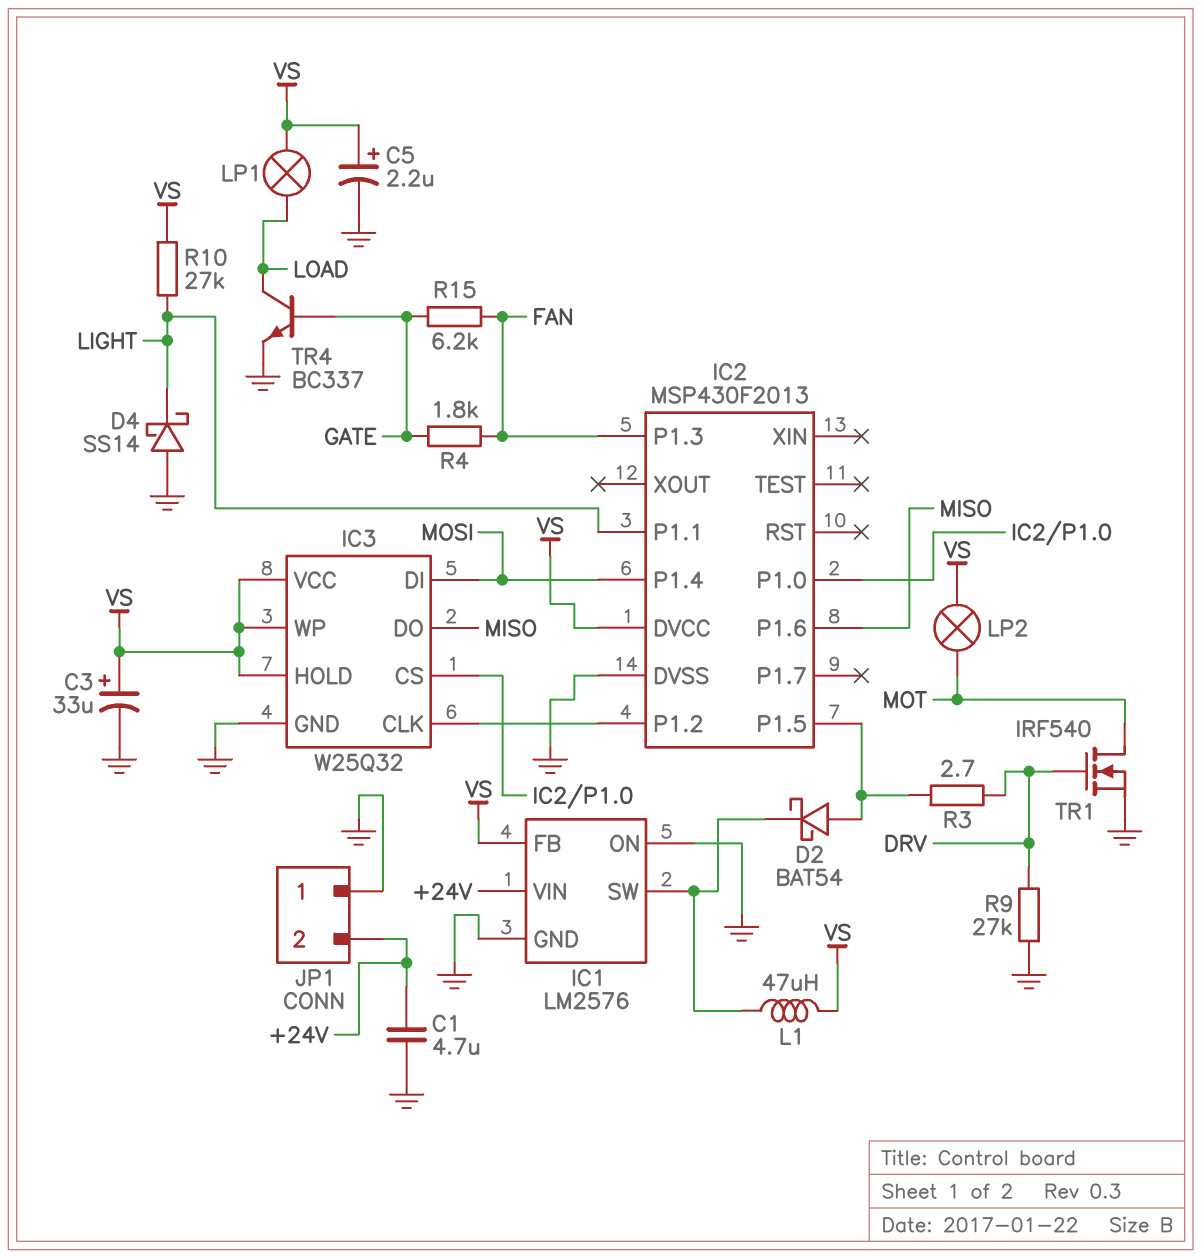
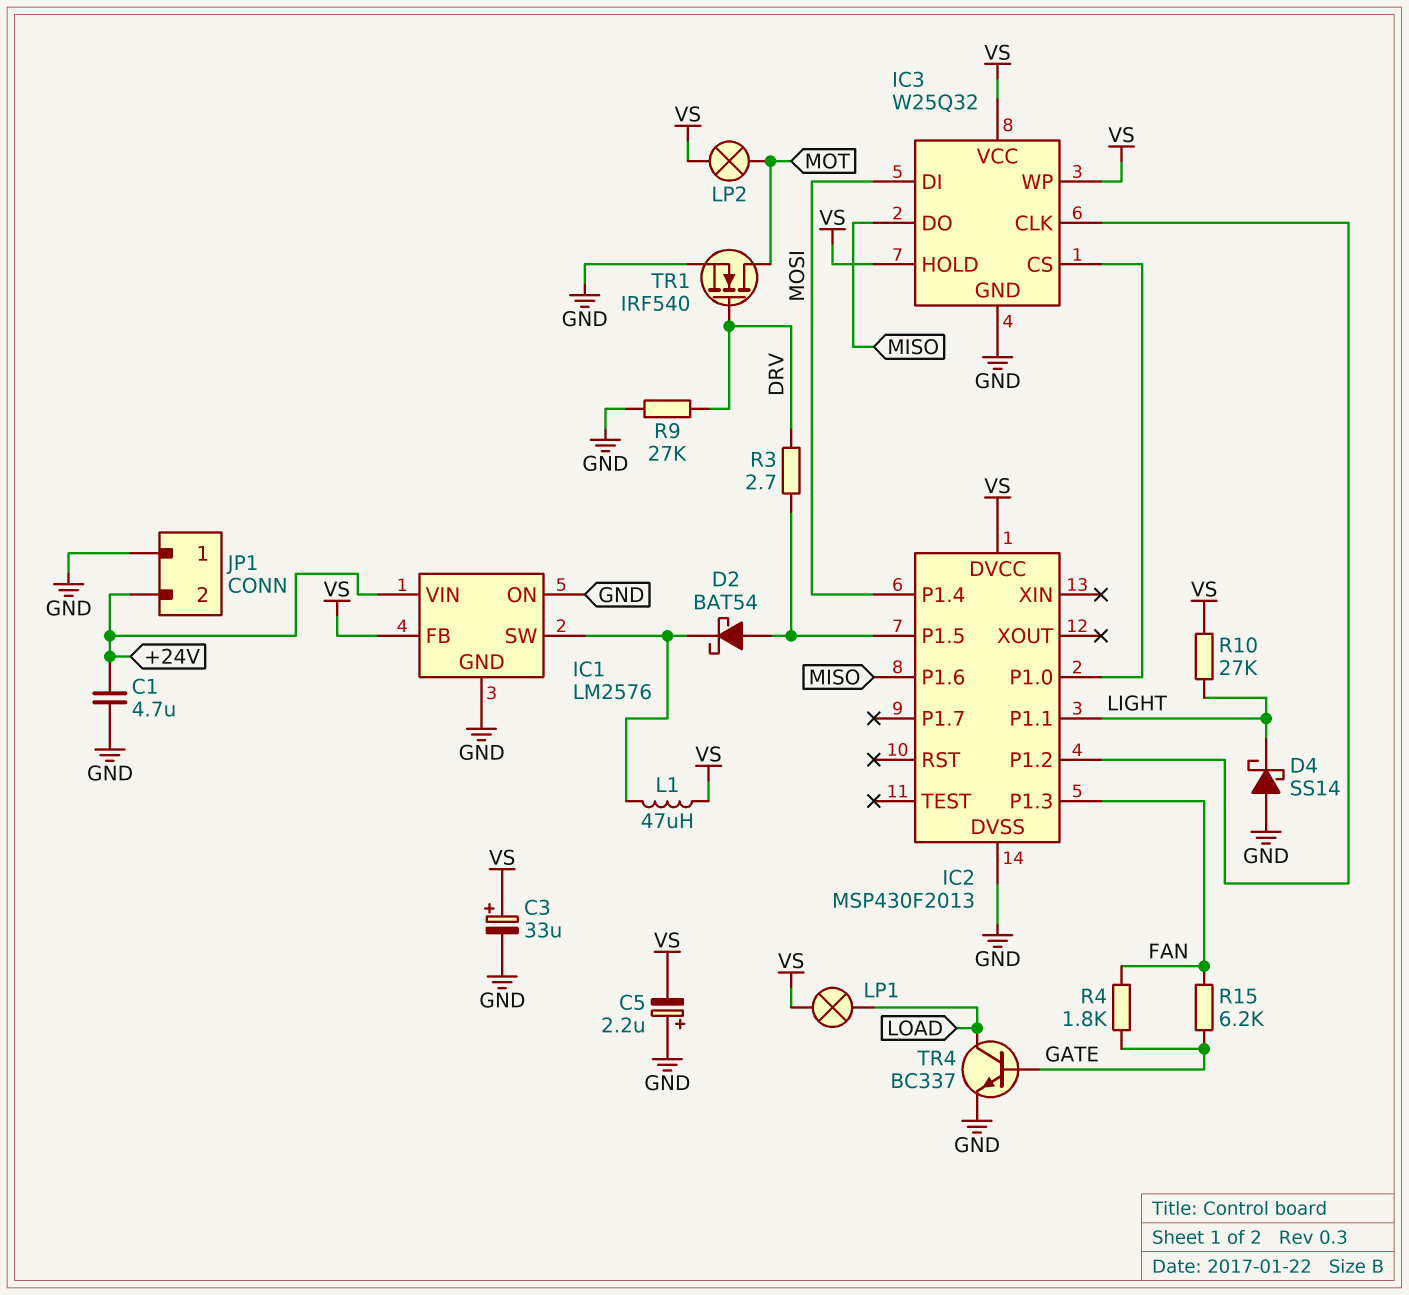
C5: 2.2uF (plus VS, minus GND) -> 2.2uF (plus GND, minus VS)

